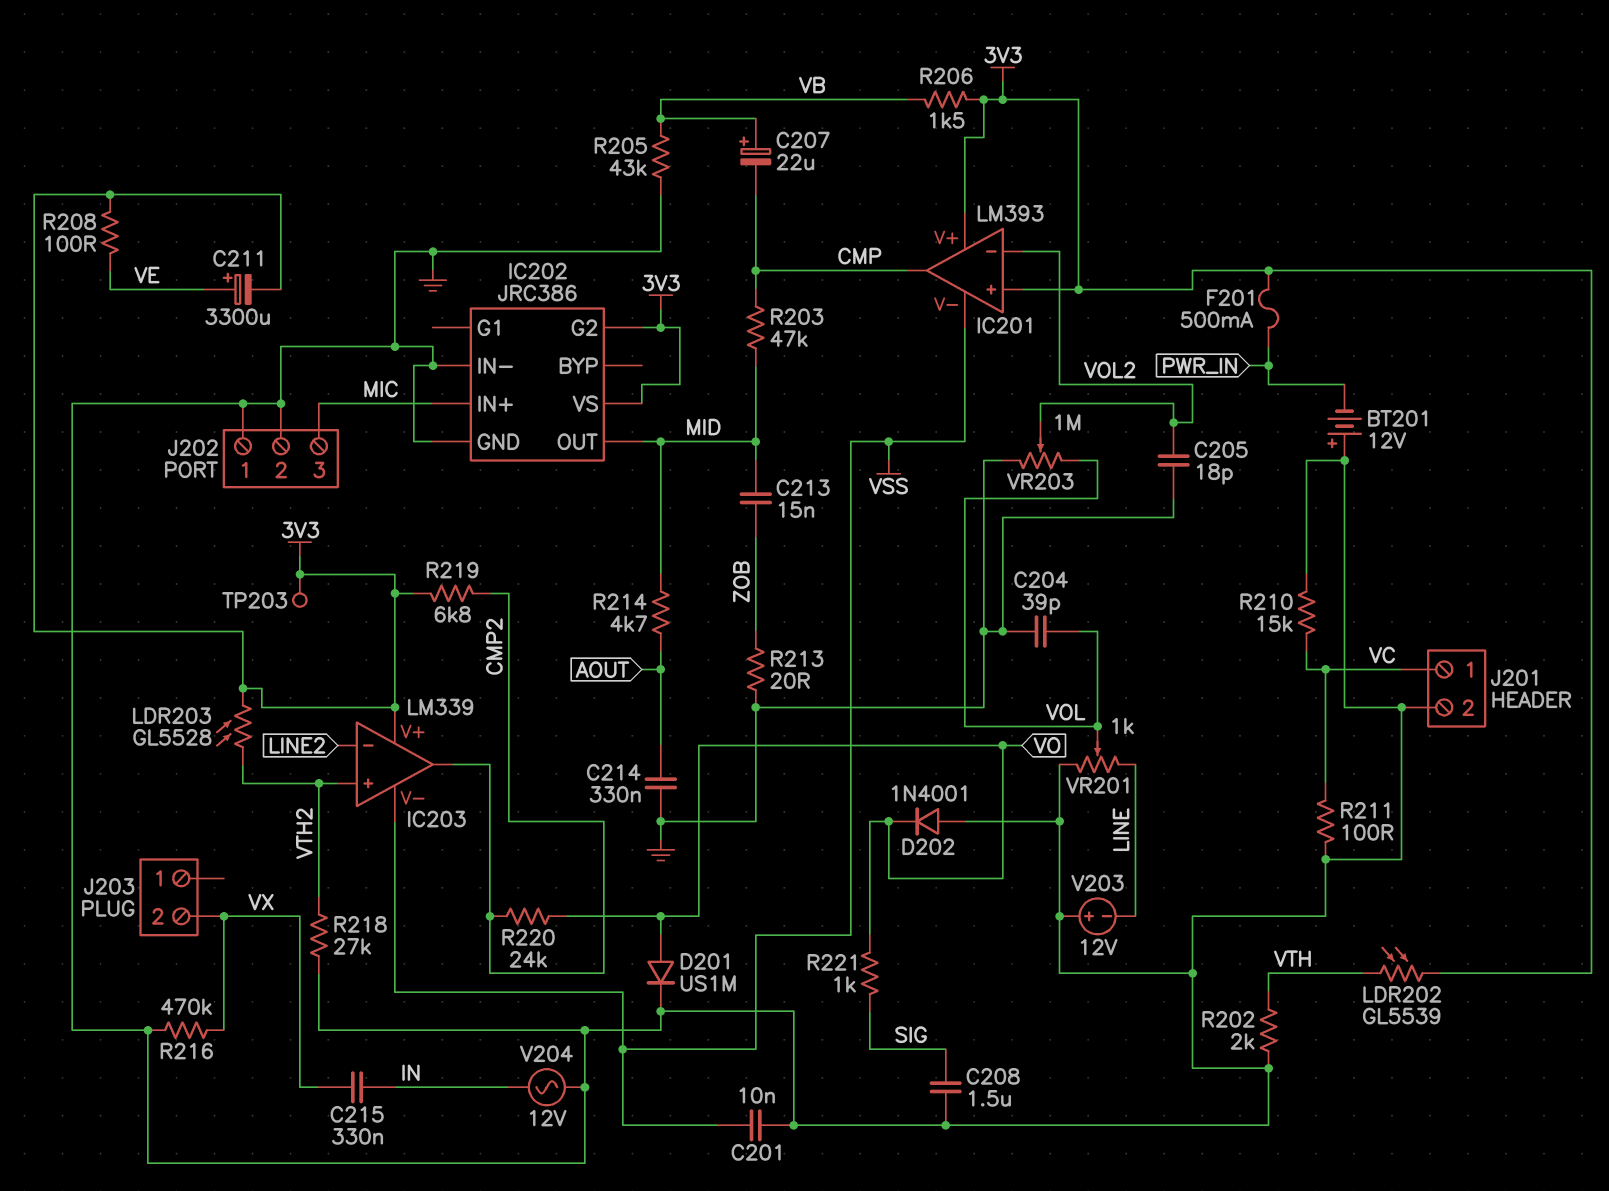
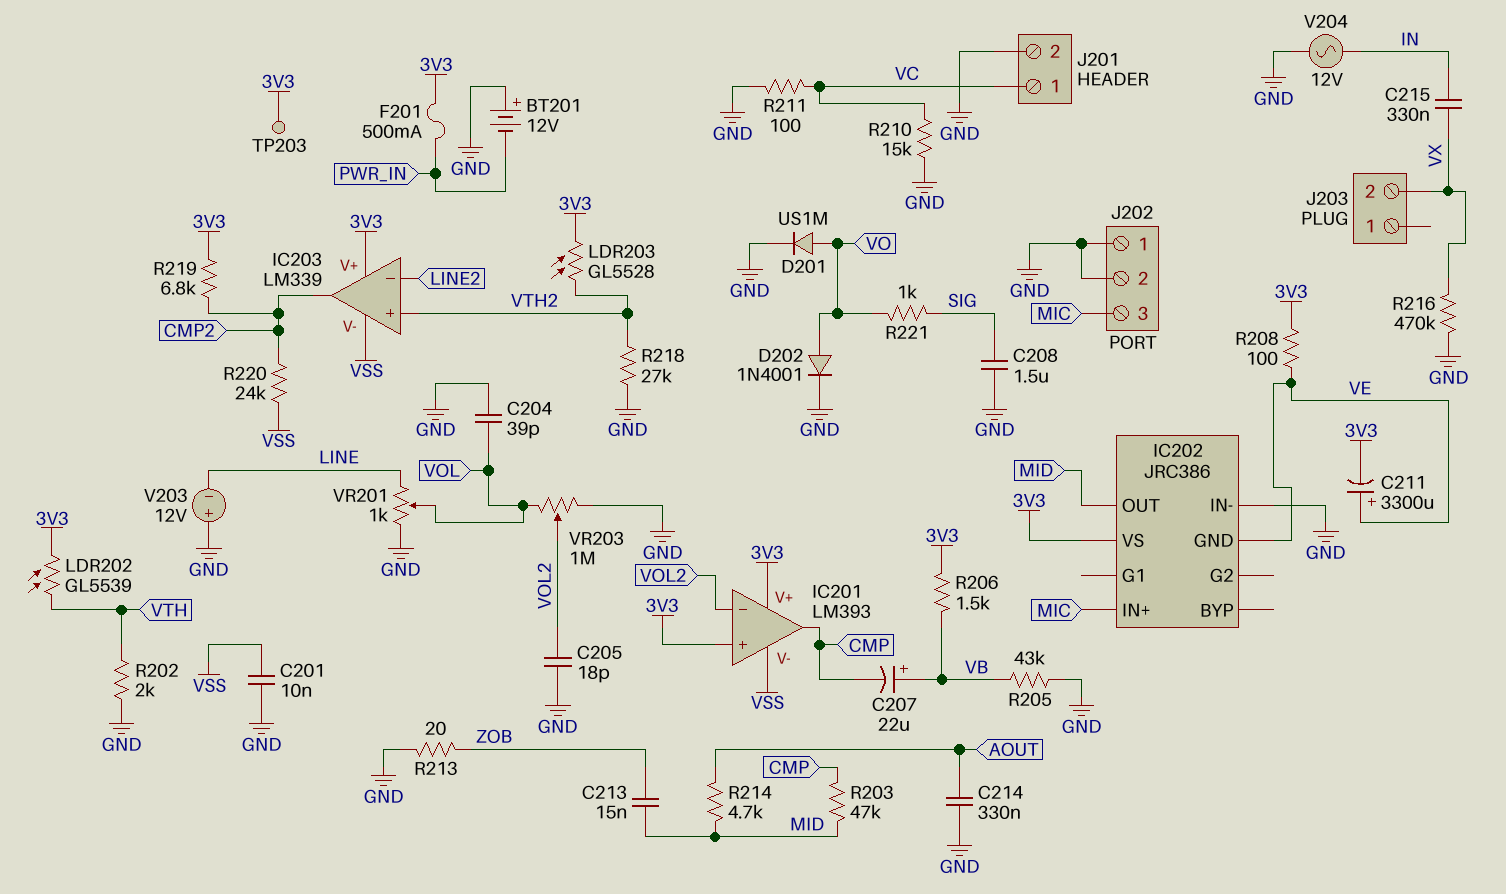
D202: diode 1N4001 (A GND, K VO) -> diode 1N4001 (A VO, K GND)
IC202 pin G2: 3V3 -> none
IC202 pin GND: GND -> VE
R220: 24k (CMP2, VO) -> 24k (CMP2, VSS)

